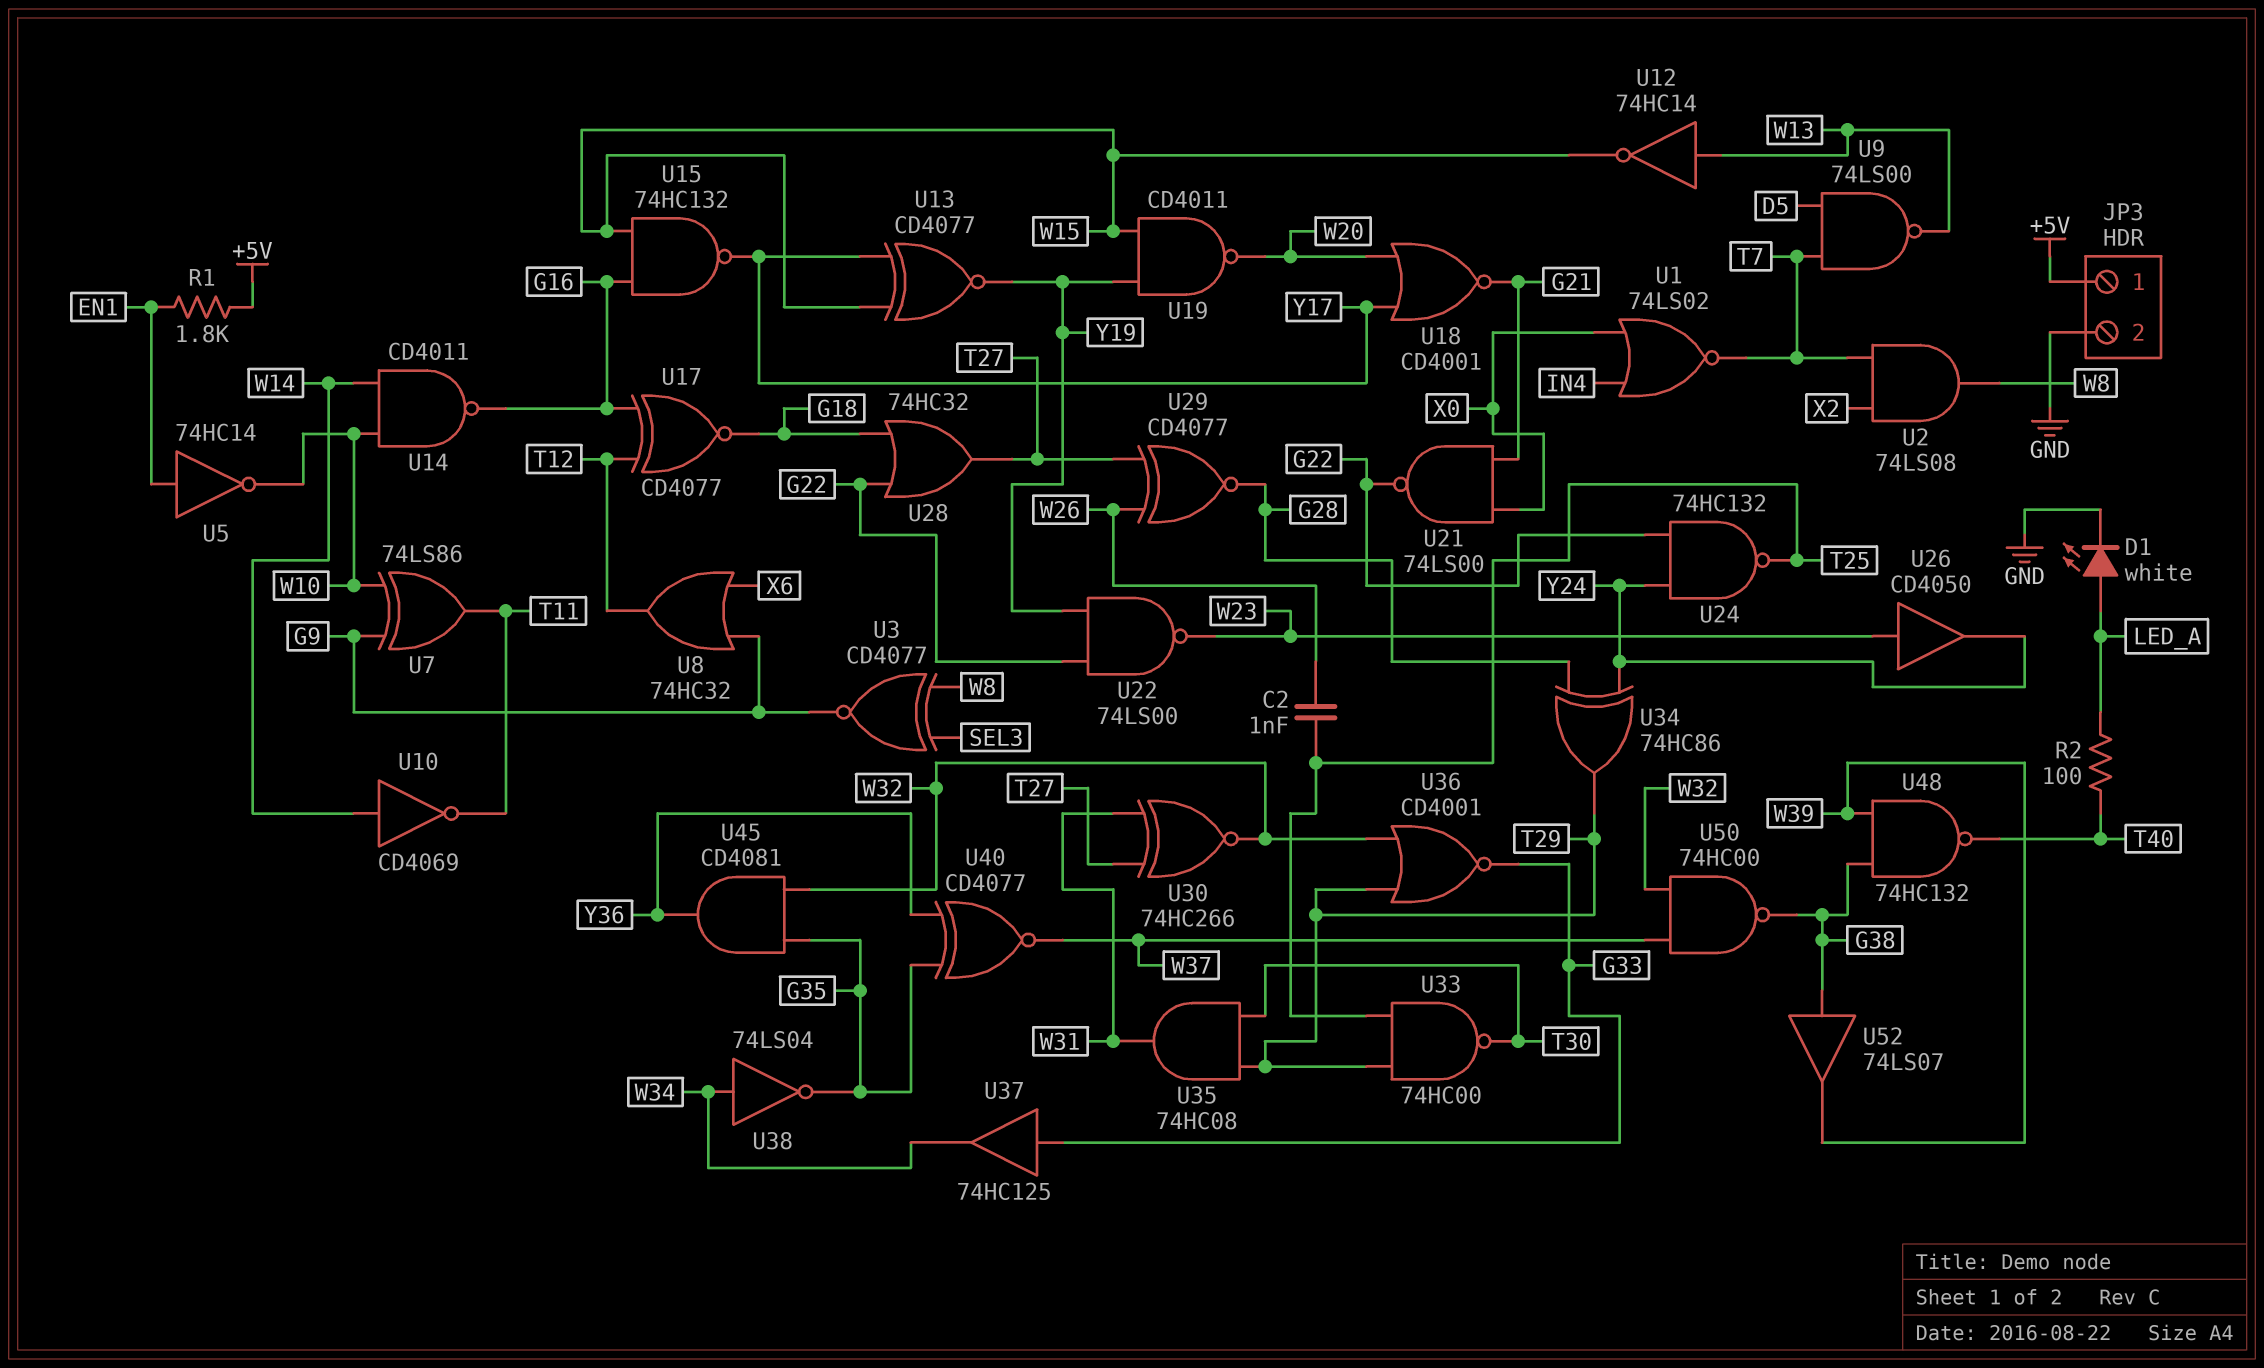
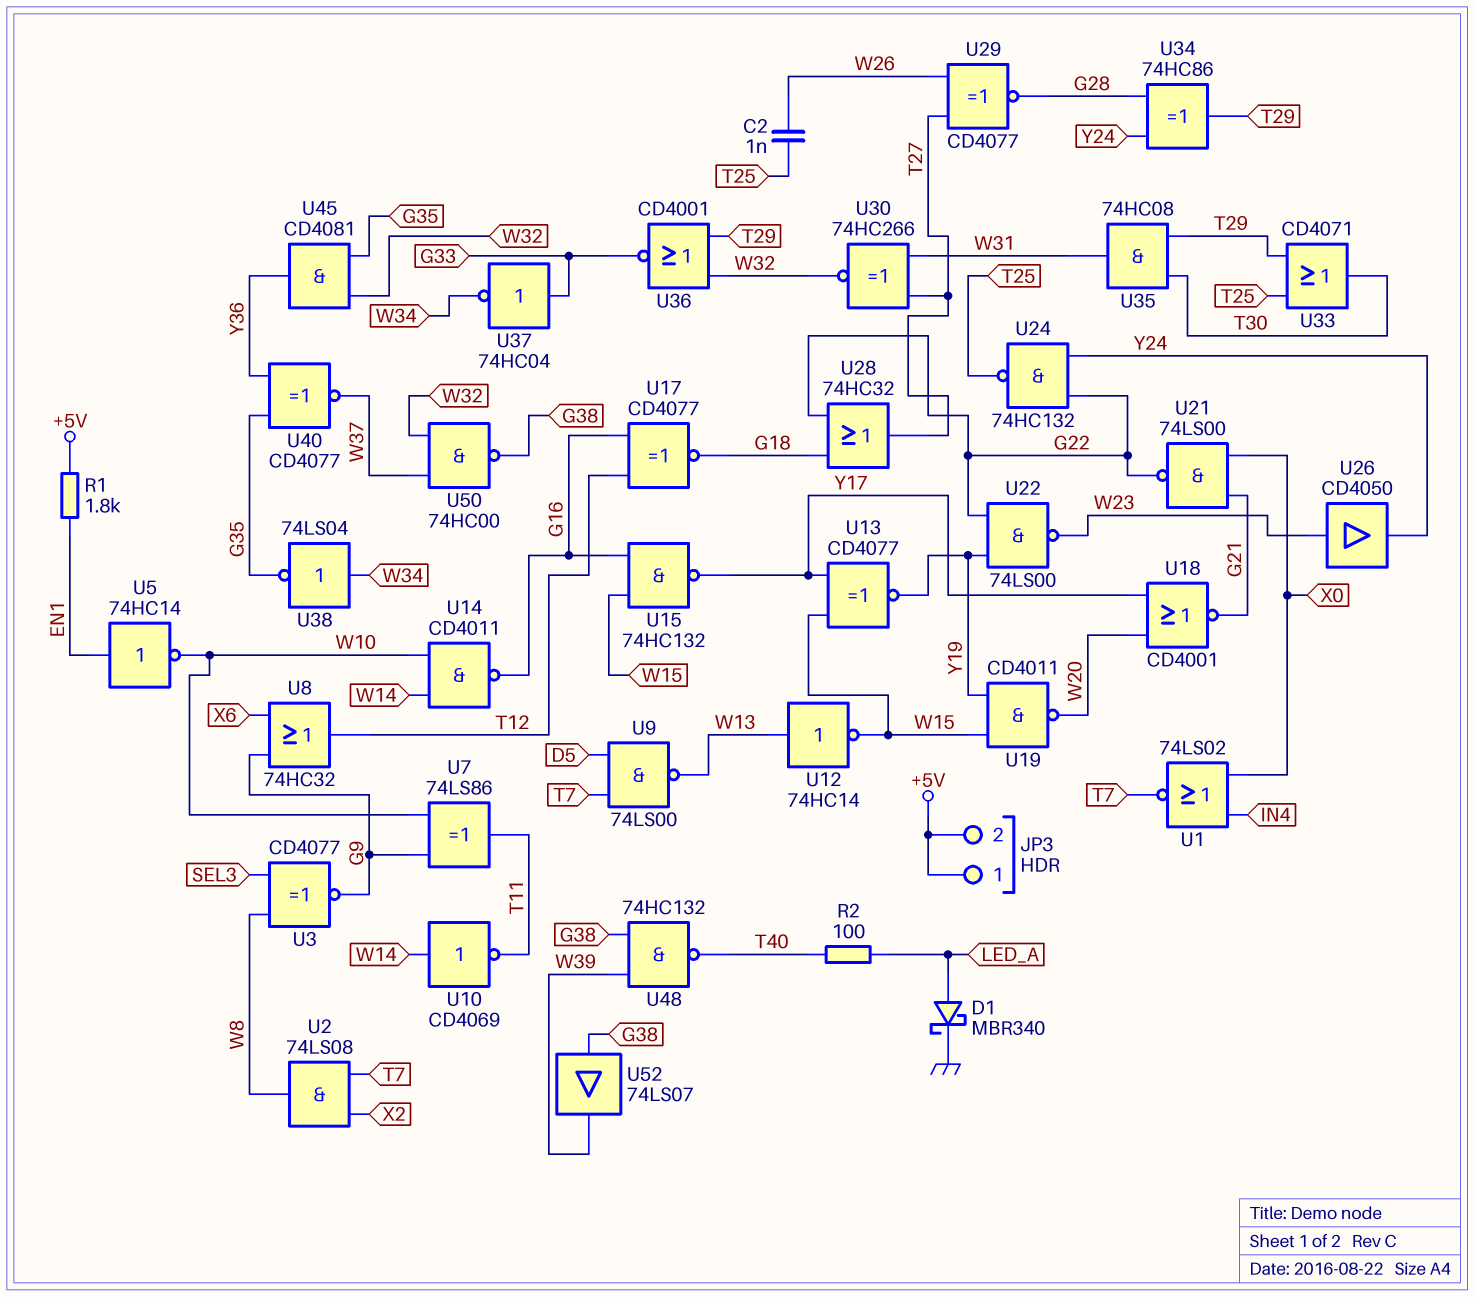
D1: LED white (A LED_A, K GND) -> schottky MBR340 (A LED_A, K GND)
JP3 pin 2: GND -> +5V
U33: NAND 74HC00 (in T25, in T29, out T30) -> OR CD4071 (in T25, in T29, out T30)
U37: buffer 74HC125 (in G33, out W34) -> NOT 74HC04 (in G33, out W34)

